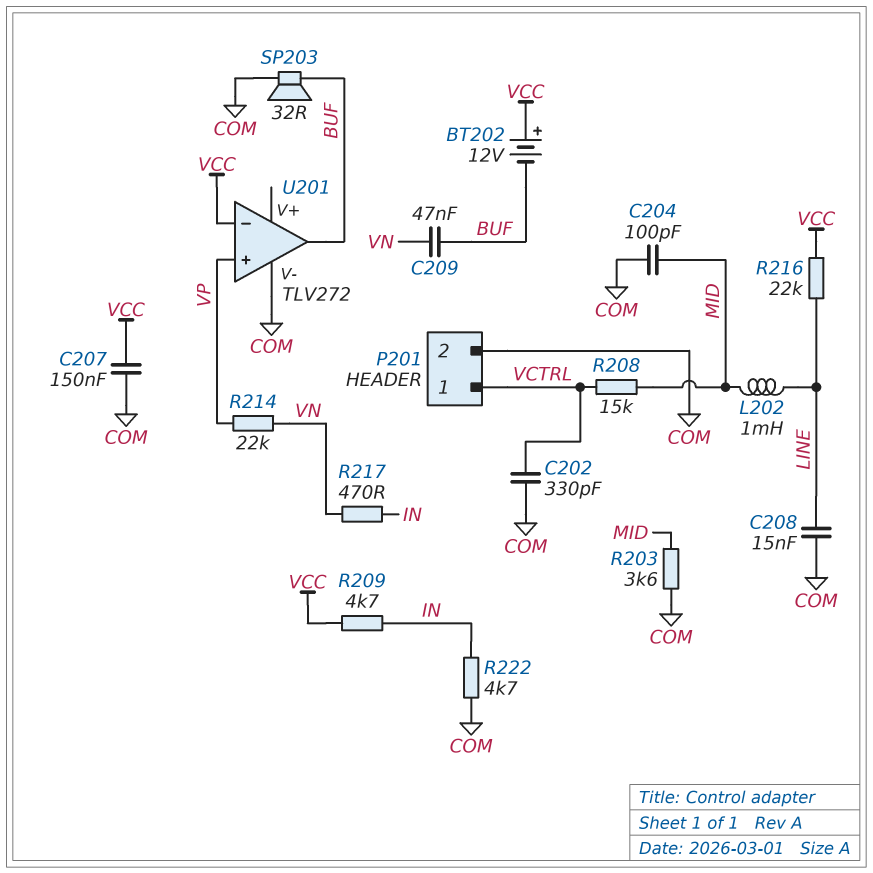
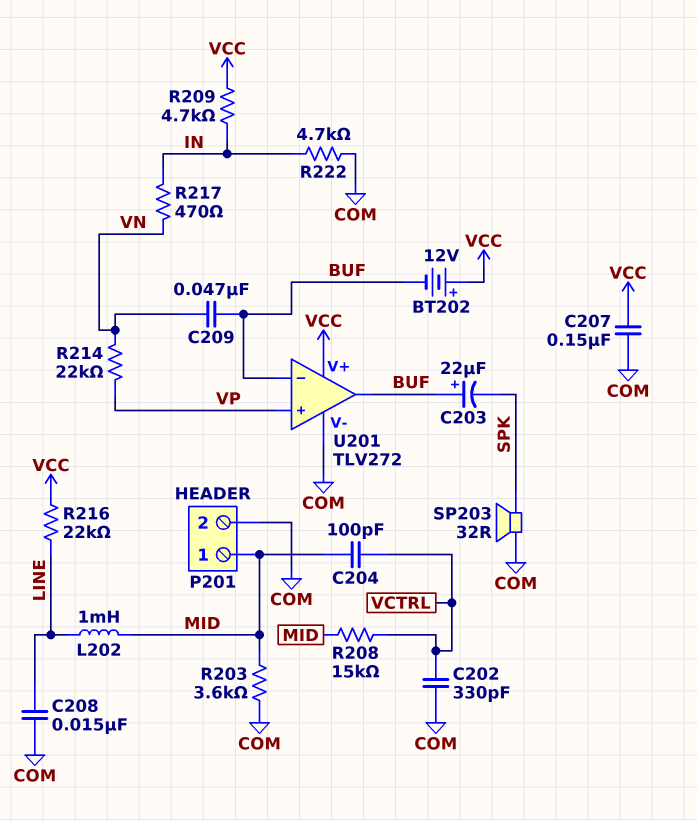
C203: none -> 22uF (plus BUF, minus SPK)
C204: 100pF (COM, MID) -> 100pF (MID, VCTRL)
P201 pin 1: VCTRL -> MID
SP203: speaker 32R (BUF, COM) -> speaker 32R (COM, SPK)
U201 pin V+: none -> VCC
U201 pin in-: VCC -> BUF

